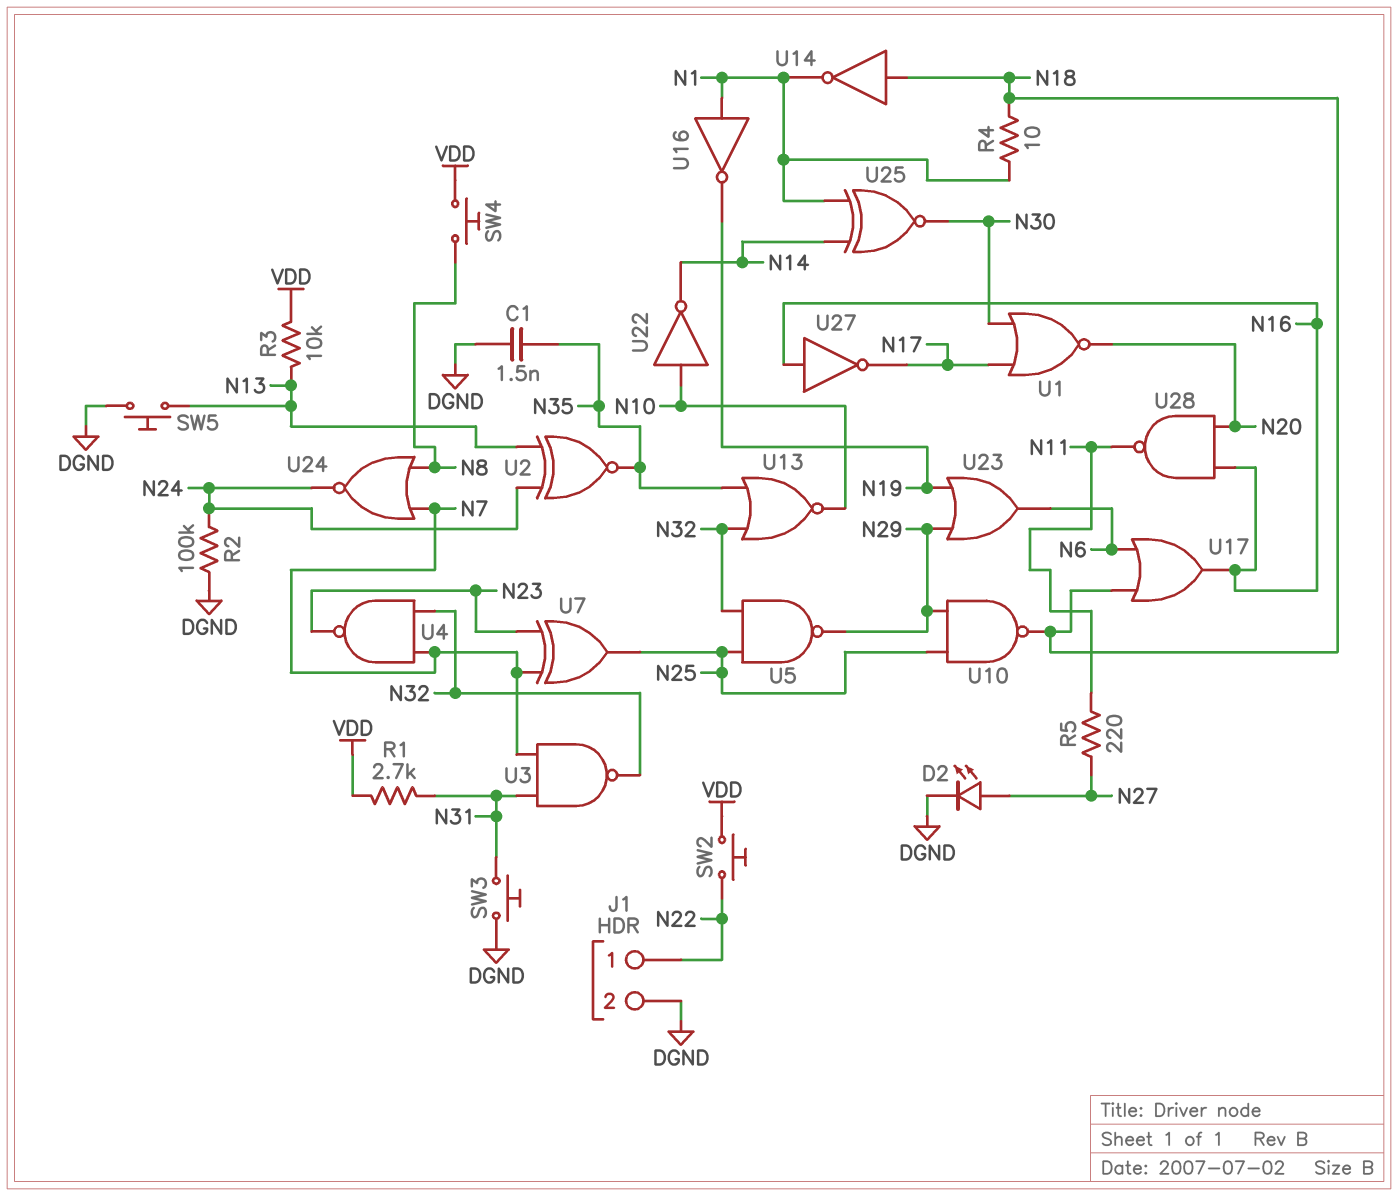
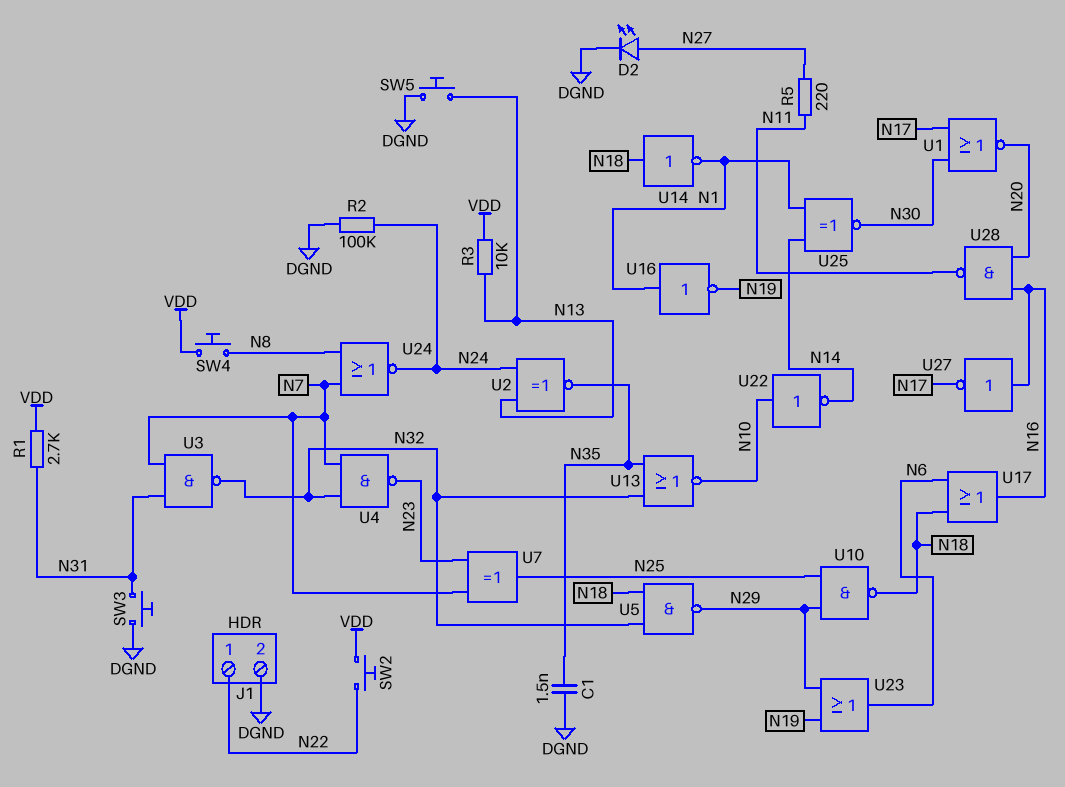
R4: 10 (N1, N18) -> none
U5: NAND (in N25, in N32, out N29) -> NAND (in N18, in N32, out N29)

